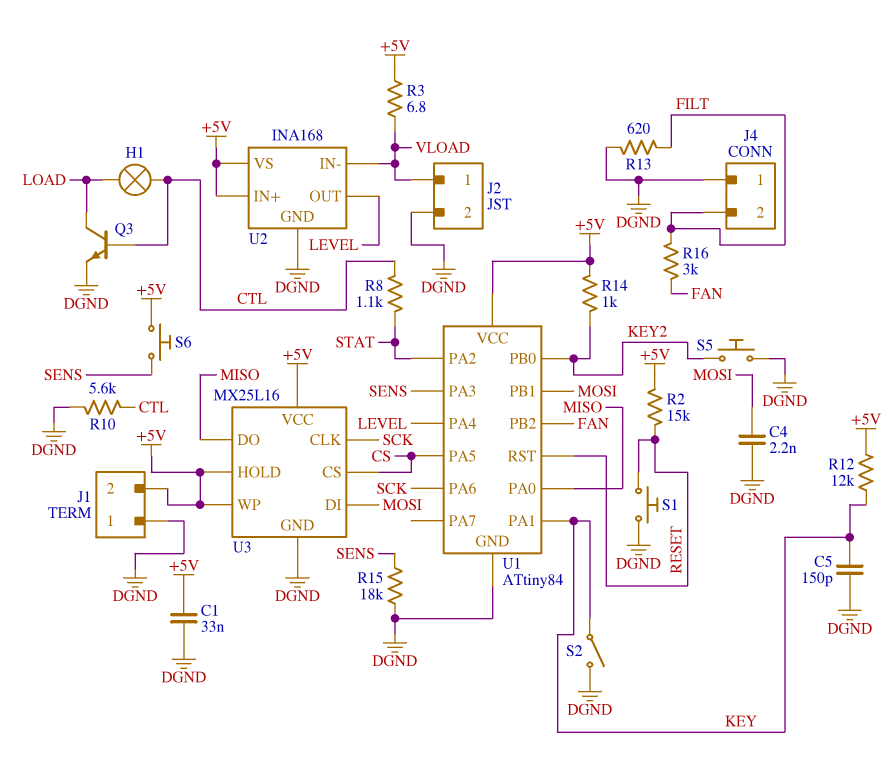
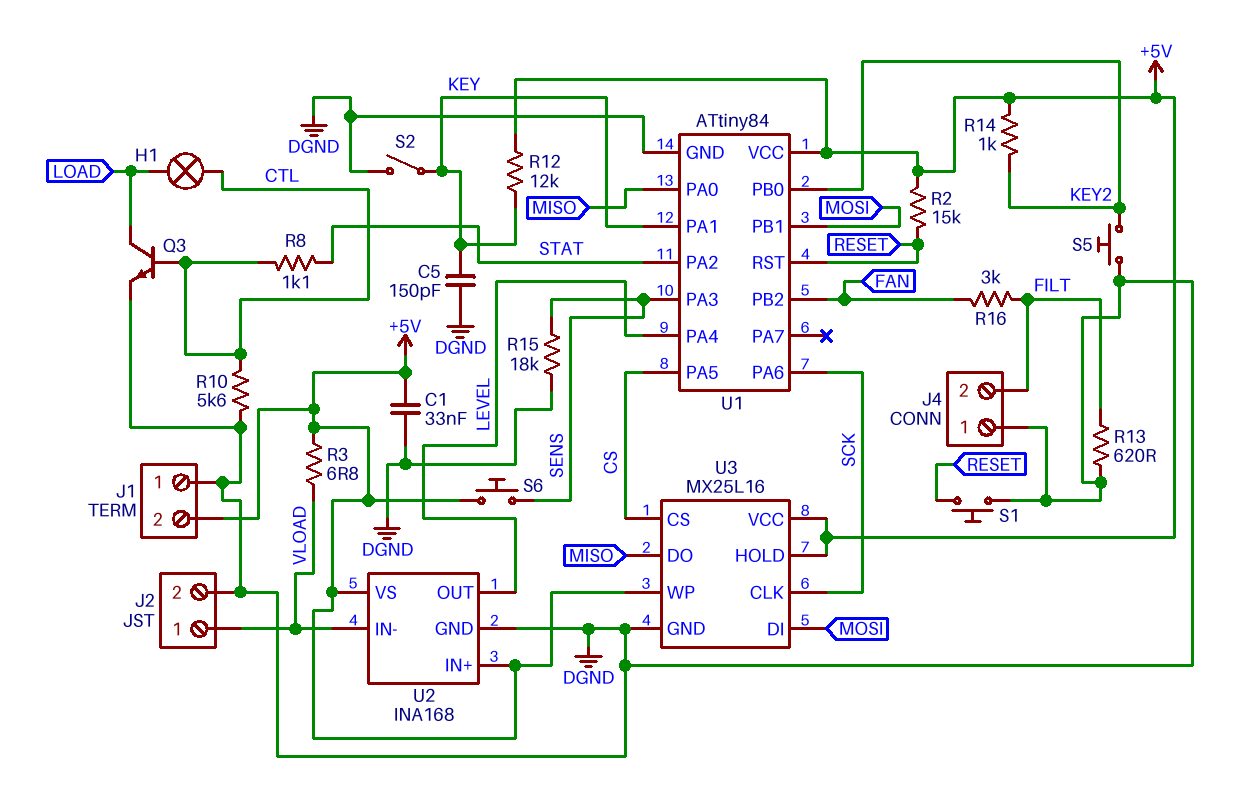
C4: 2.2nF (DGND, MOSI) -> none

